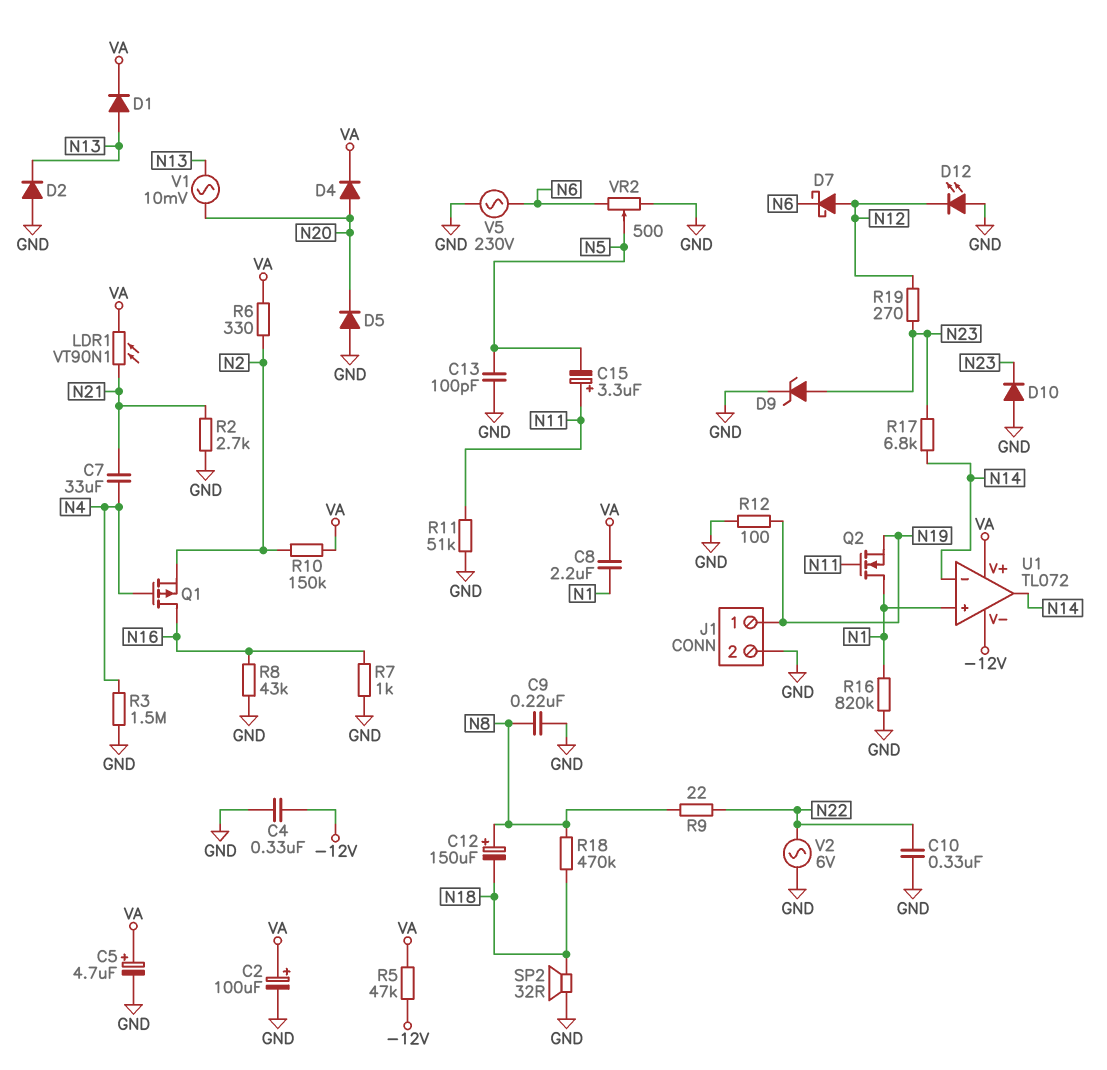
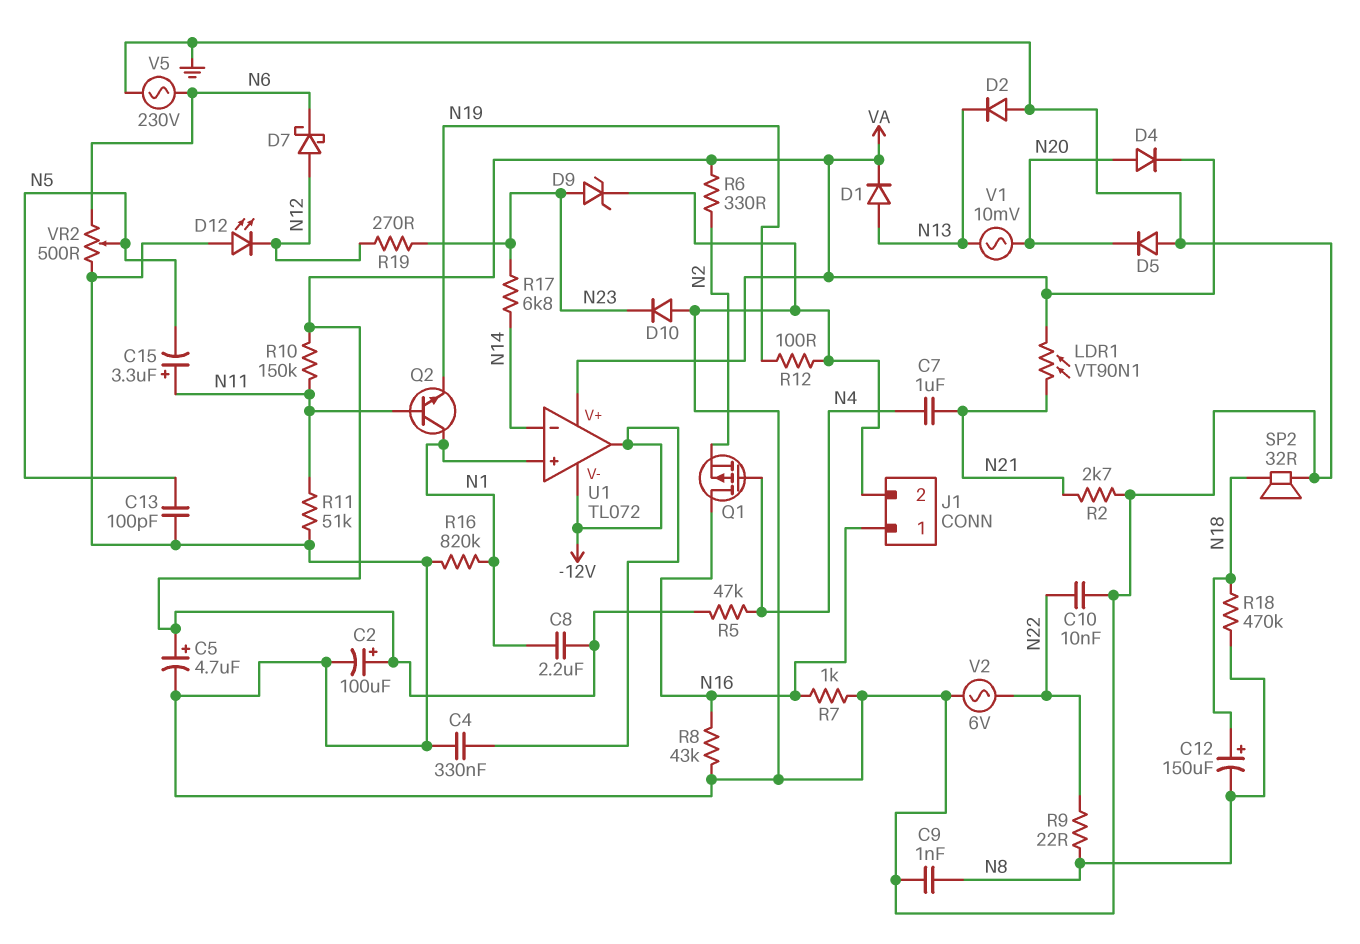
C7: 33uF (N4, N21) -> 1uF (N4, N21)
C9: 220nF (GND, N8) -> 1nF (GND, N8)
C10: 330nF (GND, N22) -> 10nF (GND, N22)
C12: 150uF (plus N8, minus N18) -> 150uF (plus N18, minus N8)
J1 pin 1: N19 -> N16
Q2: NMOS (G N11, D N1, S N19) -> NPN (B N11, C N1, E N19)
R3: 1.5M (GND, N4) -> none
R5: 47k (-12V, VA) -> 47k (N4, VA)
R10: 150k (N2, VA) -> 150k (N11, VA)
U1 pin out: N14 -> -12V

